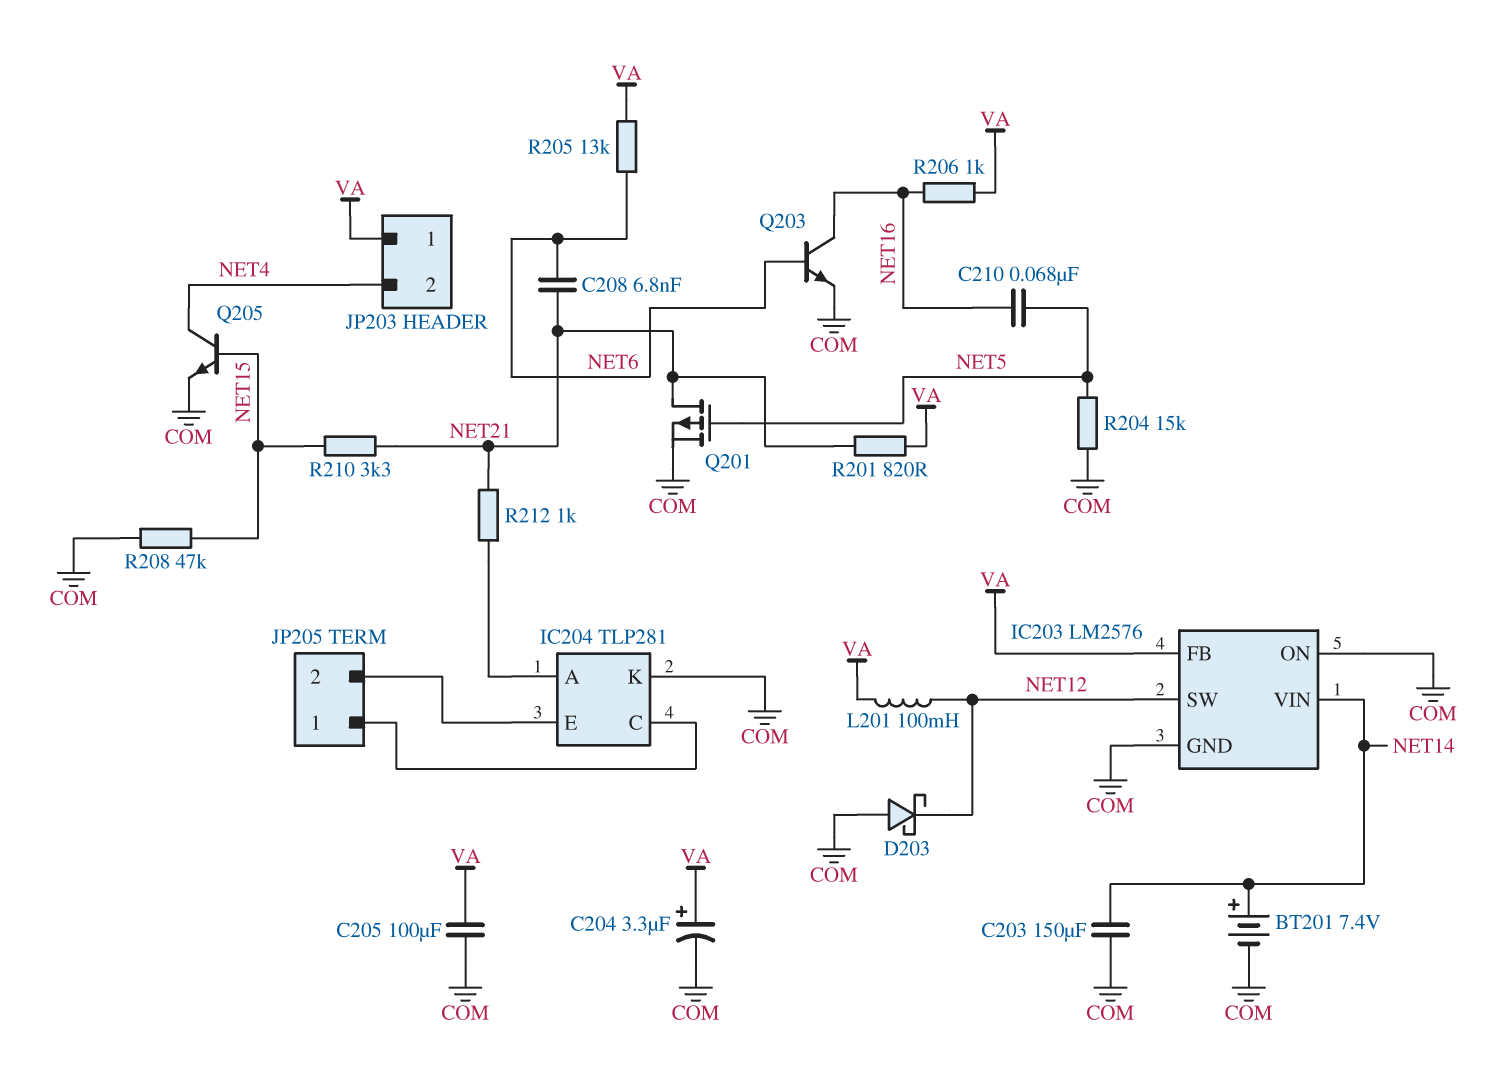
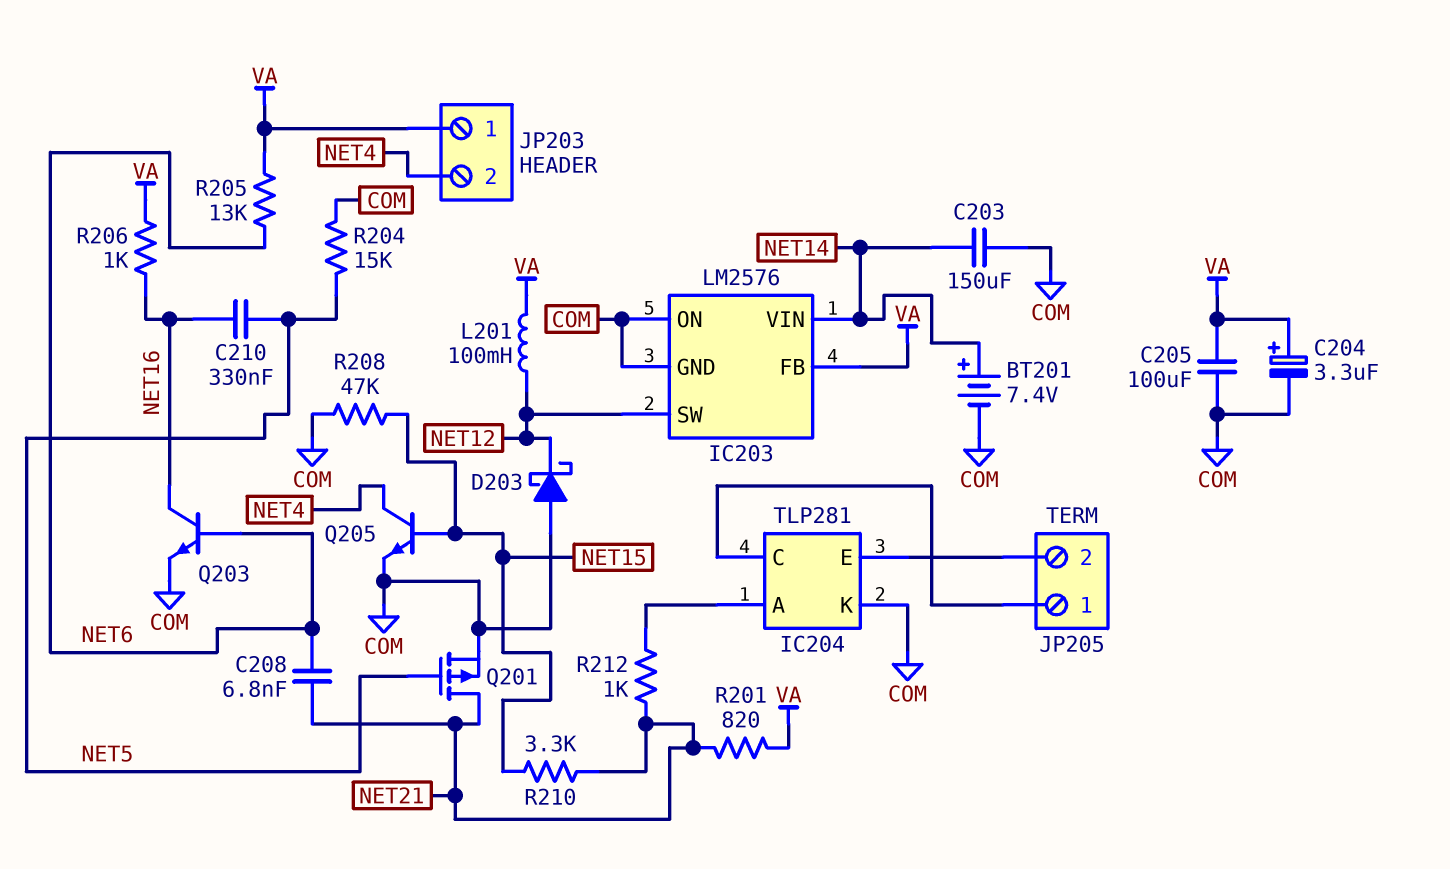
C210: 68nF (NET5, NET16) -> 330nF (NET5, NET16)

